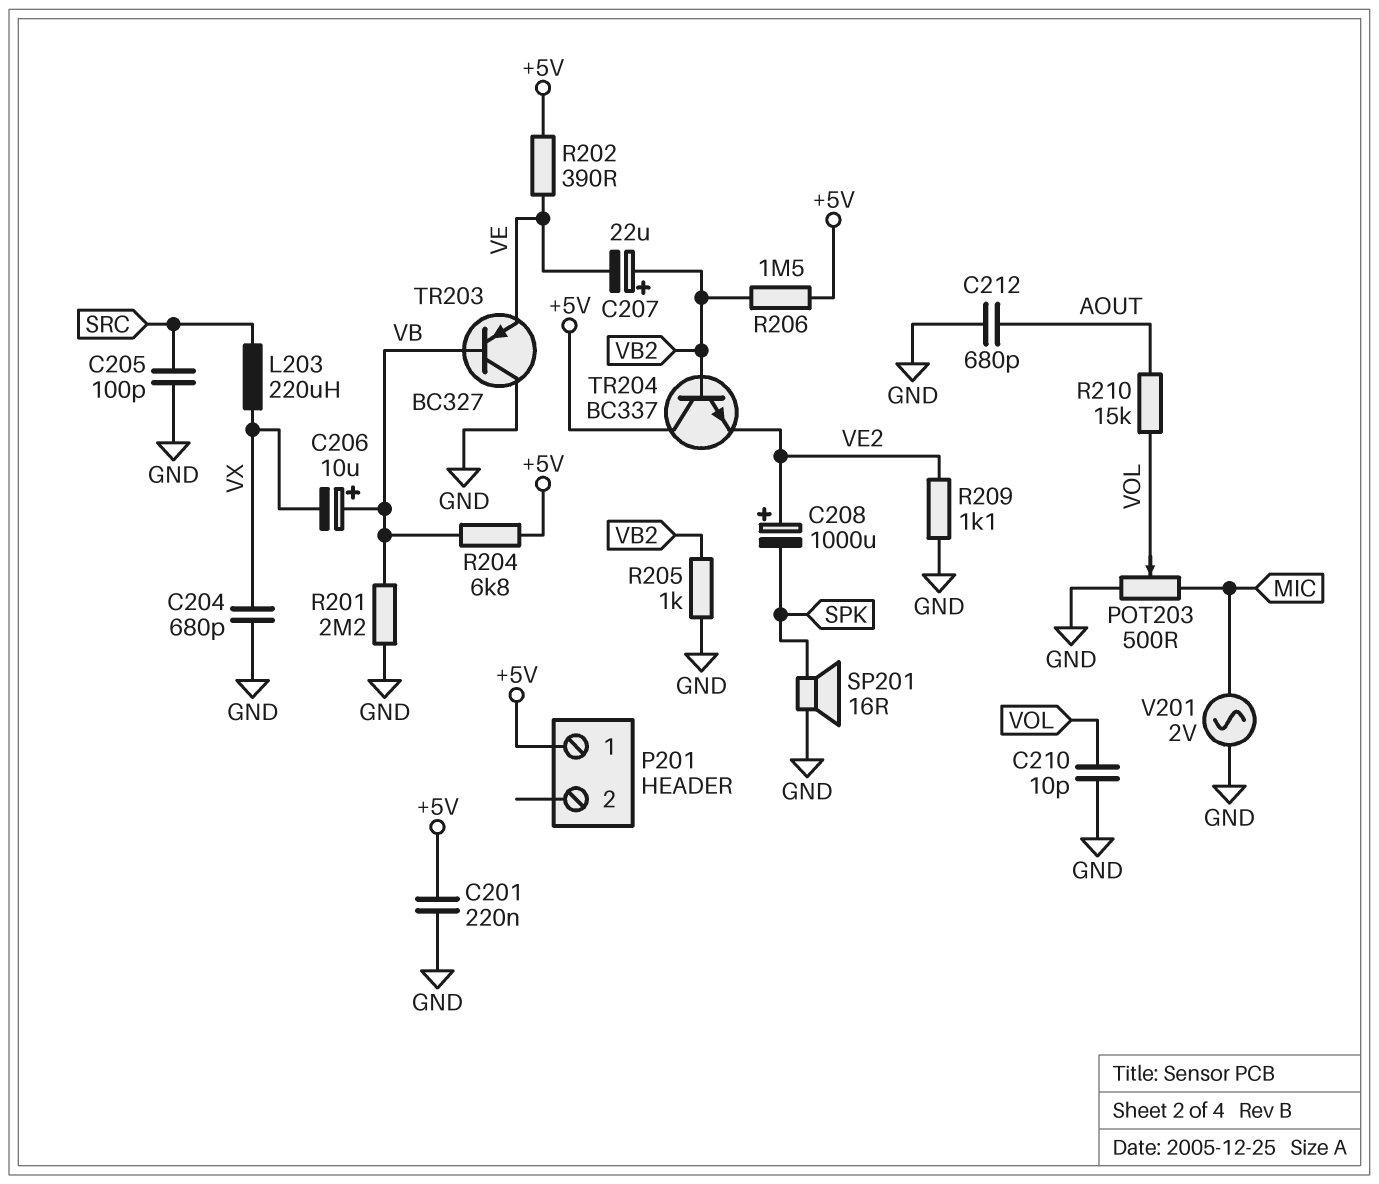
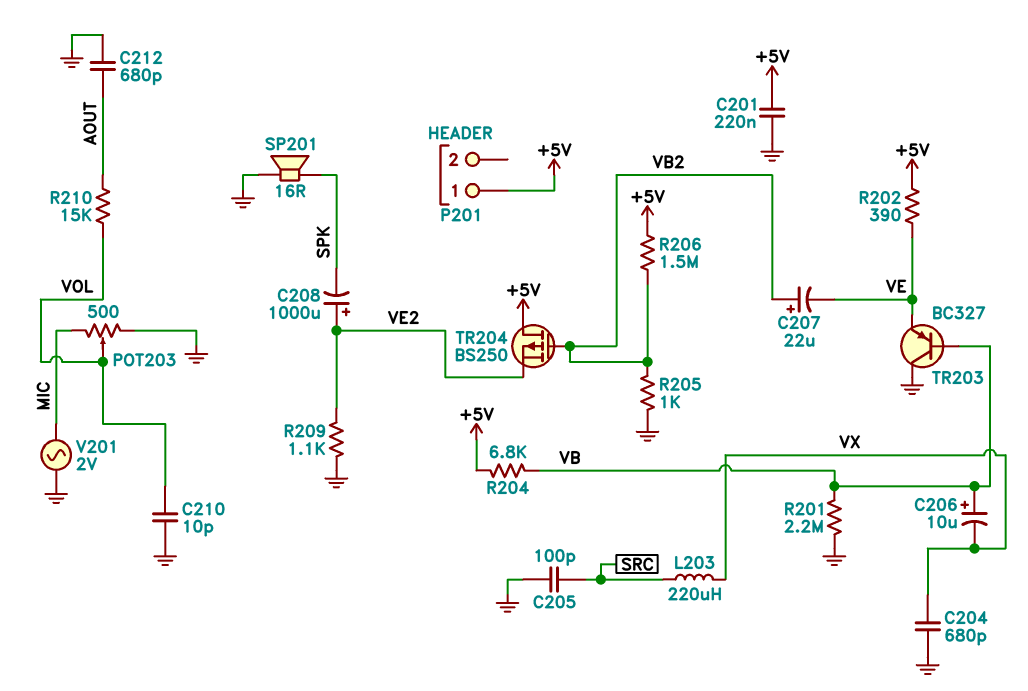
TR204: NPN BC337 (B VB2, C +5V, E VE2) -> PMOS BS250 (G VB2, D +5V, S VE2)

